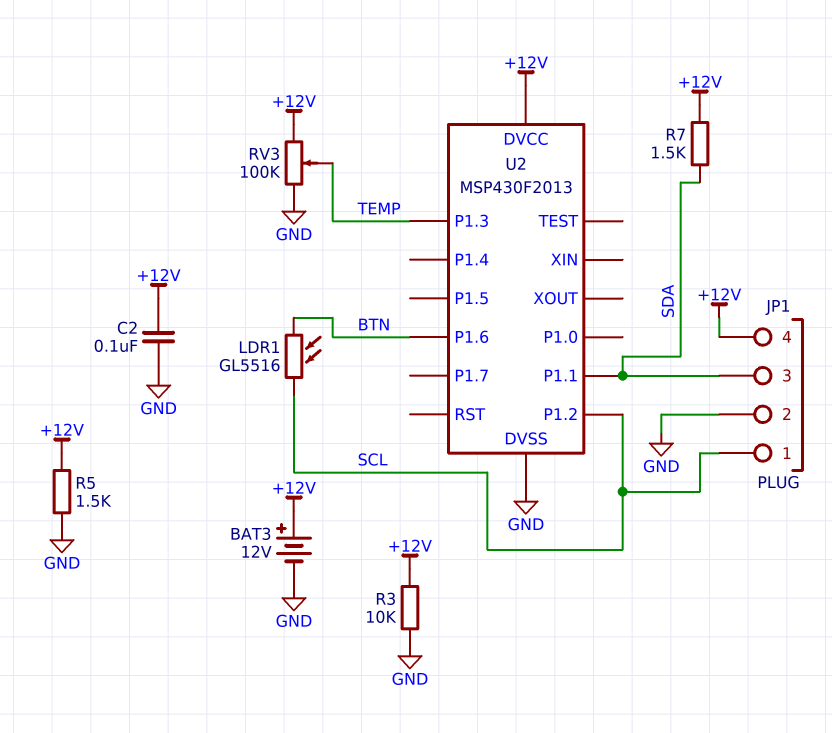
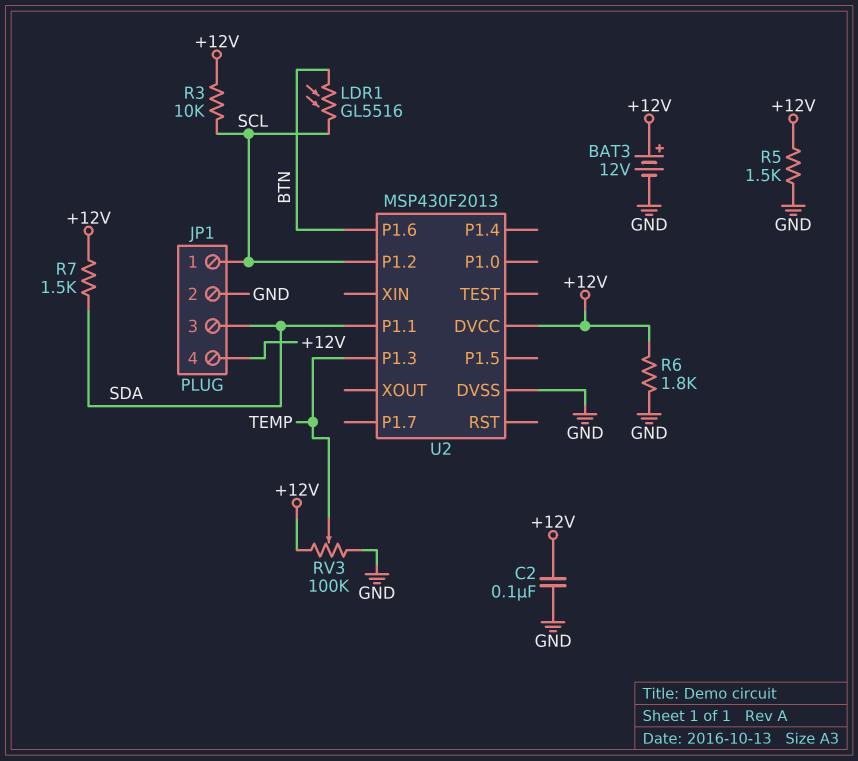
R3: 10k (+12V, GND) -> 10k (+12V, SCL)
R6: none -> 1.8k (+12V, GND)

